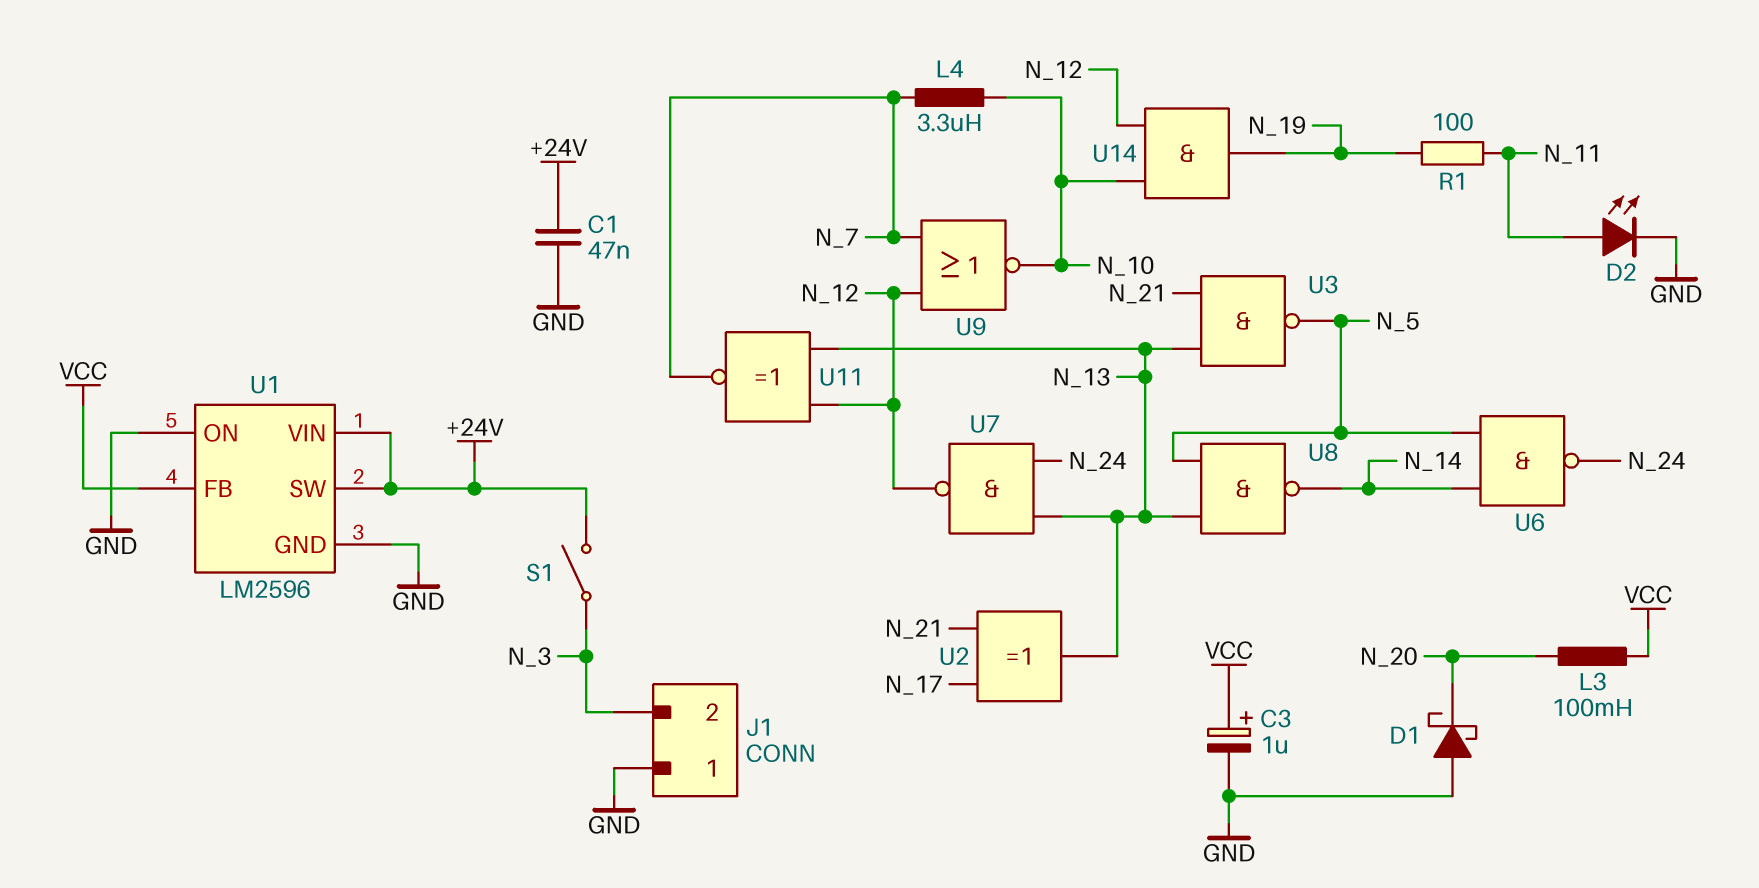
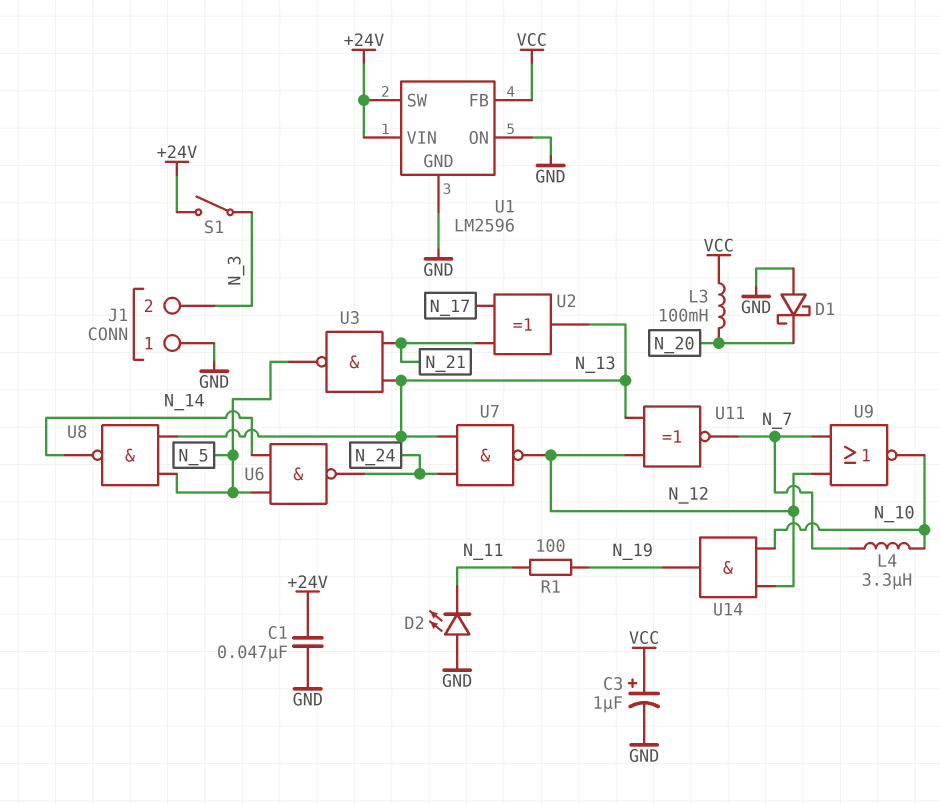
D2: LED (A N_11, K GND) -> LED (A GND, K N_11)

